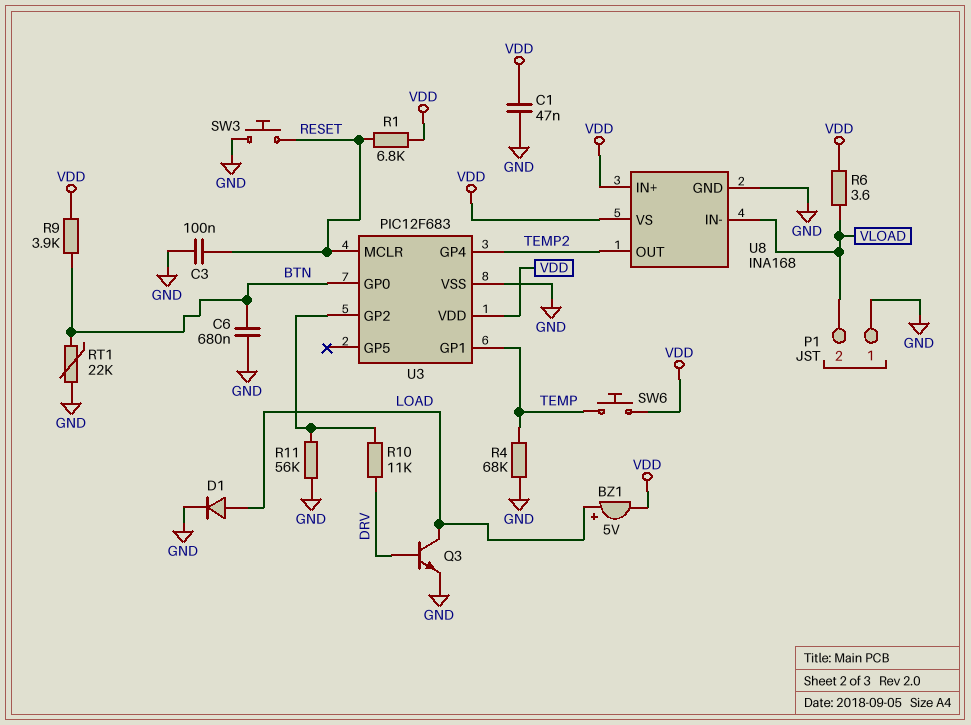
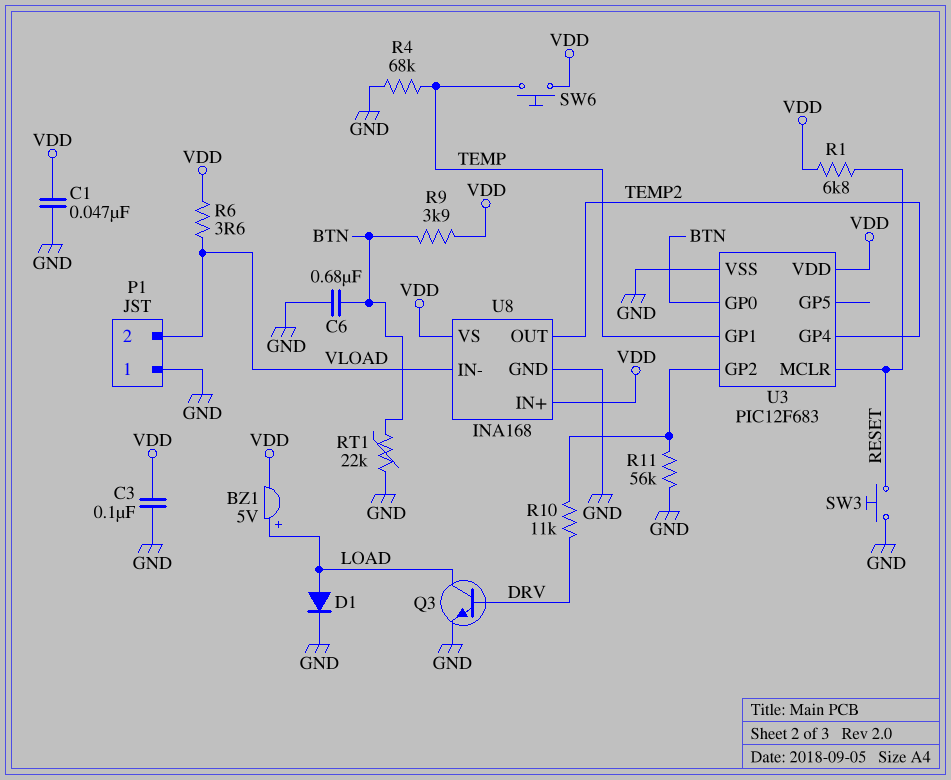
C3: 100nF (GND, RESET) -> 100nF (GND, VDD)

